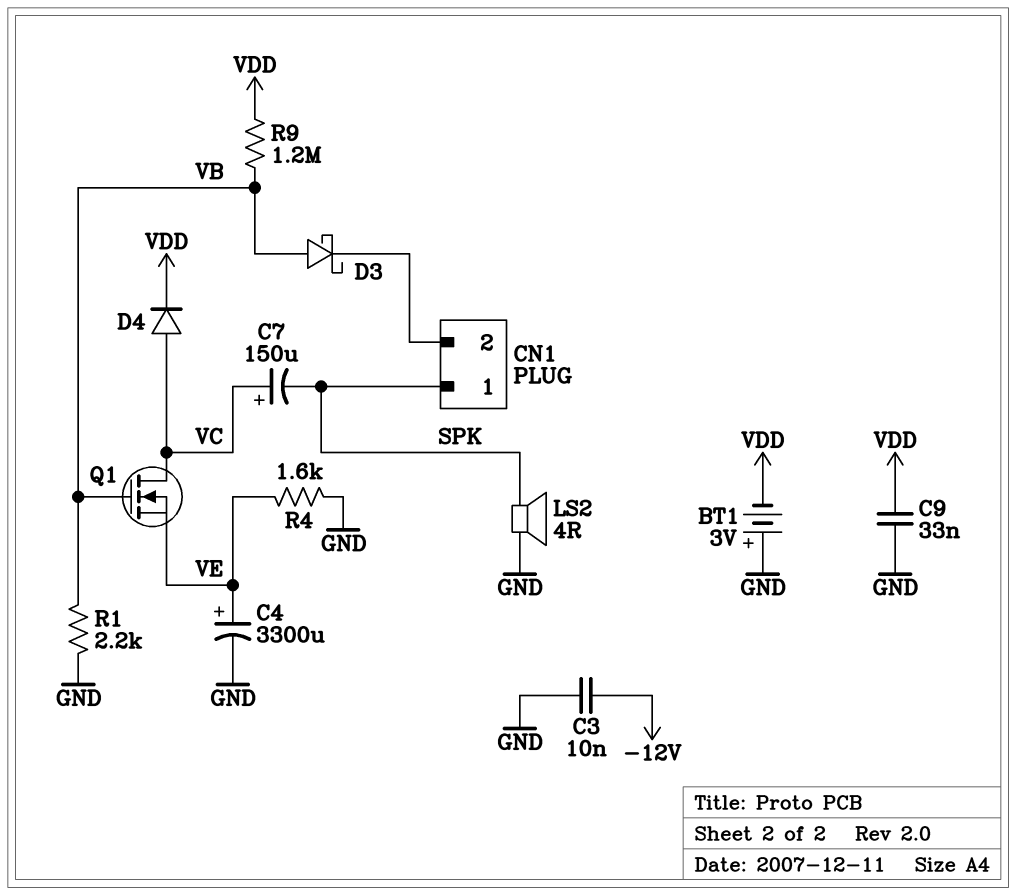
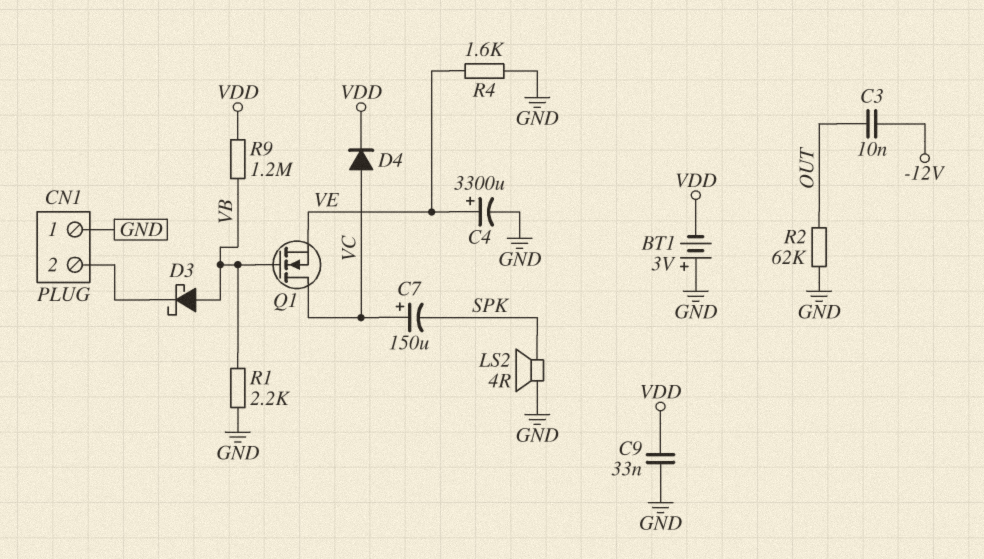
C3: 10nF (-12V, GND) -> 10nF (-12V, OUT)
CN1 pin 1: SPK -> GND
R2: none -> 62k (GND, OUT)

